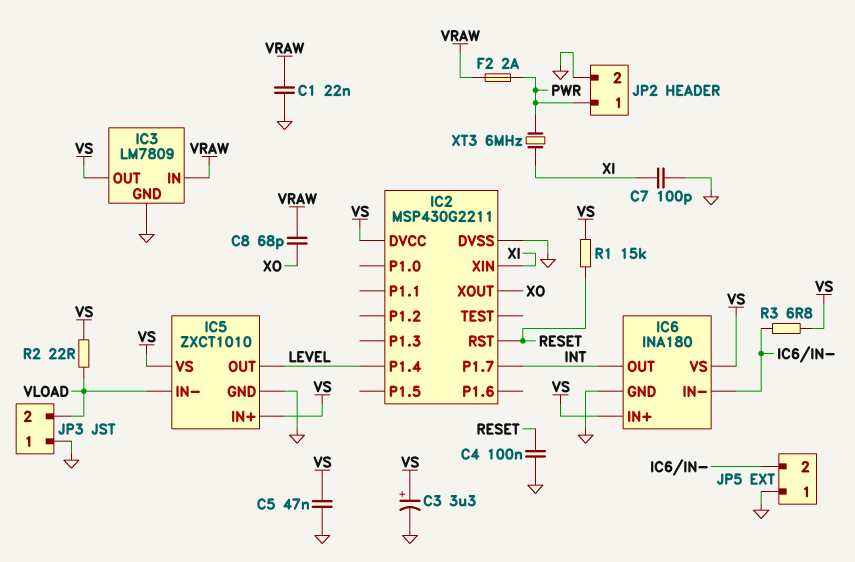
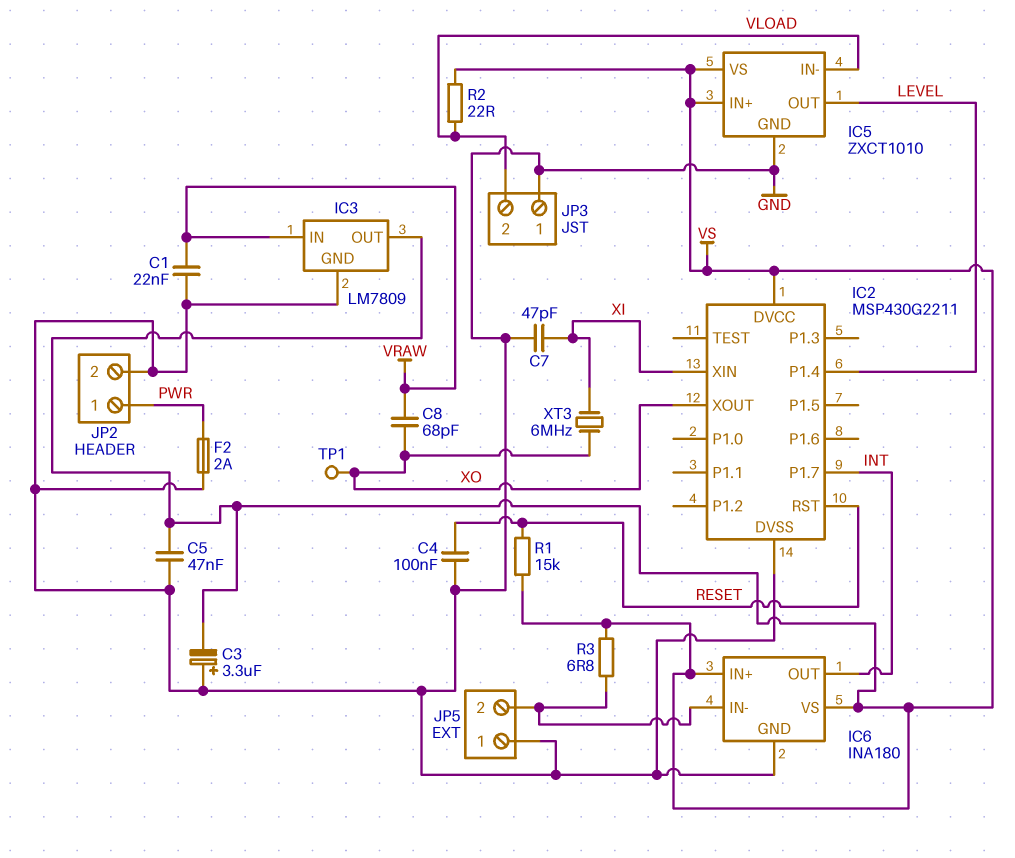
C3: 3.3uF (plus VS, minus GND) -> 3.3uF (plus GND, minus VS)
C7: 100pF (GND, XI) -> 47pF (GND, XI)
F2: 2A (PWR, VRAW) -> 2A (GND, PWR)
TP1: none -> test point (XO)
XT3: 6MHz (PWR, XI) -> 6MHz (XI, XO)

